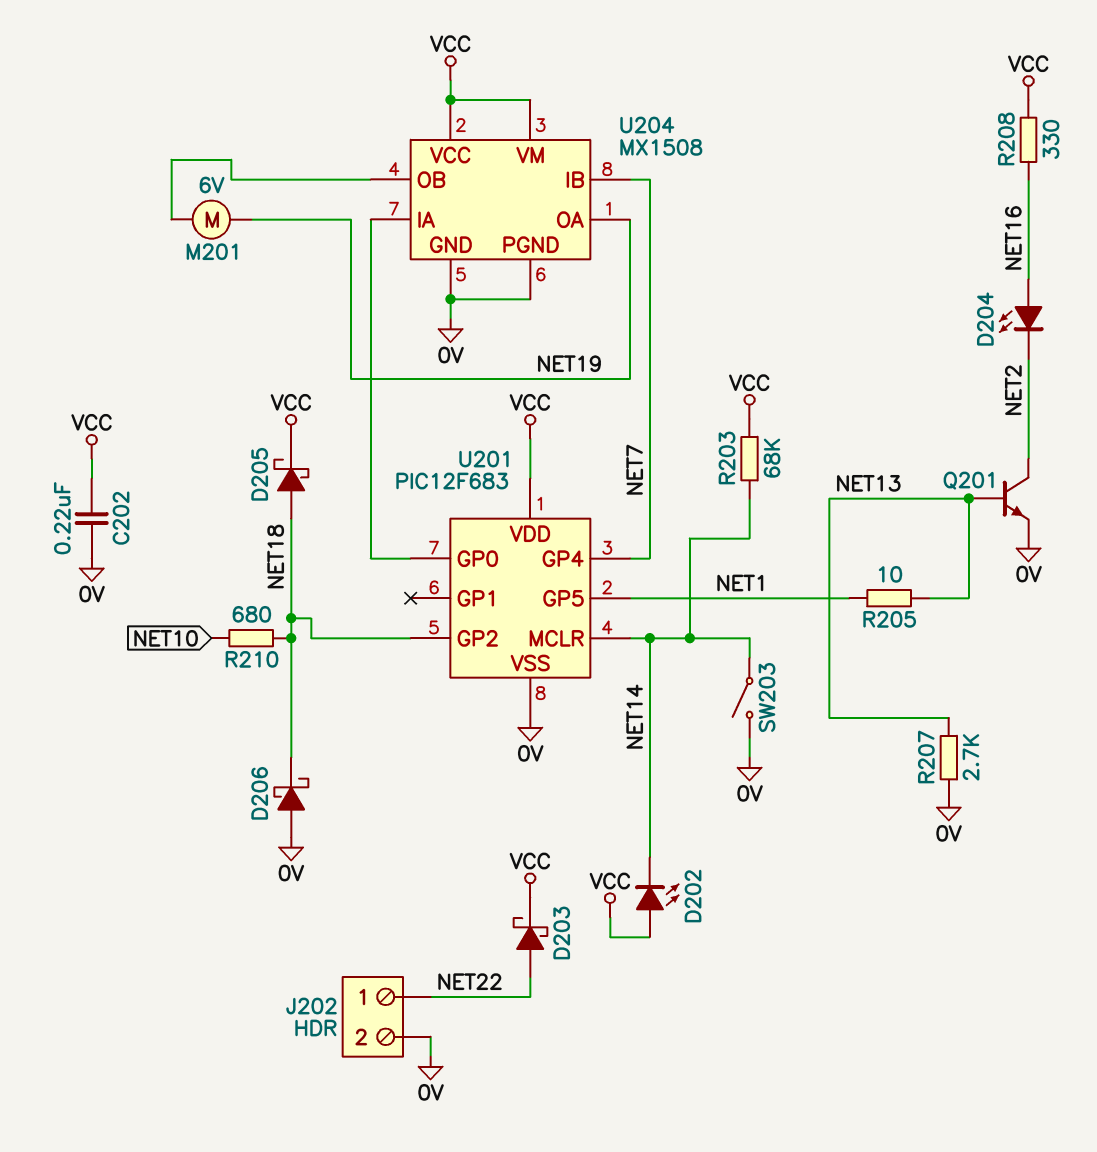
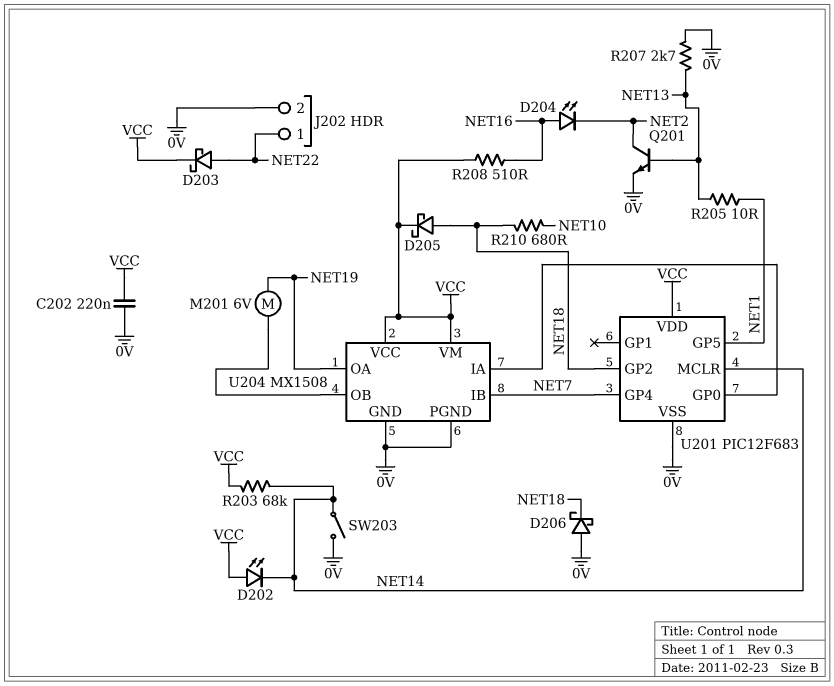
R208: 330 (NET16, VCC) -> 510 (NET16, VCC)

